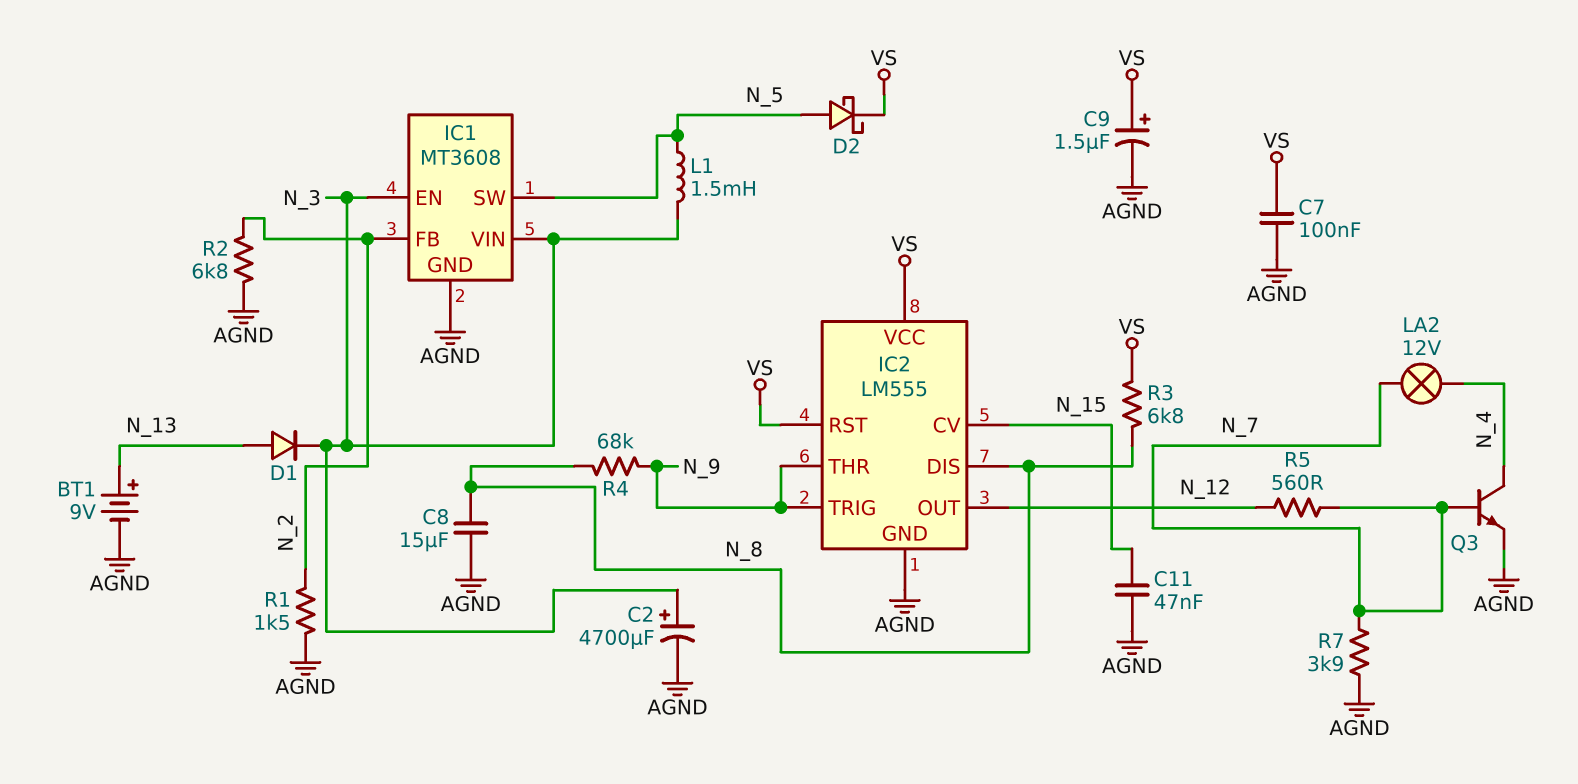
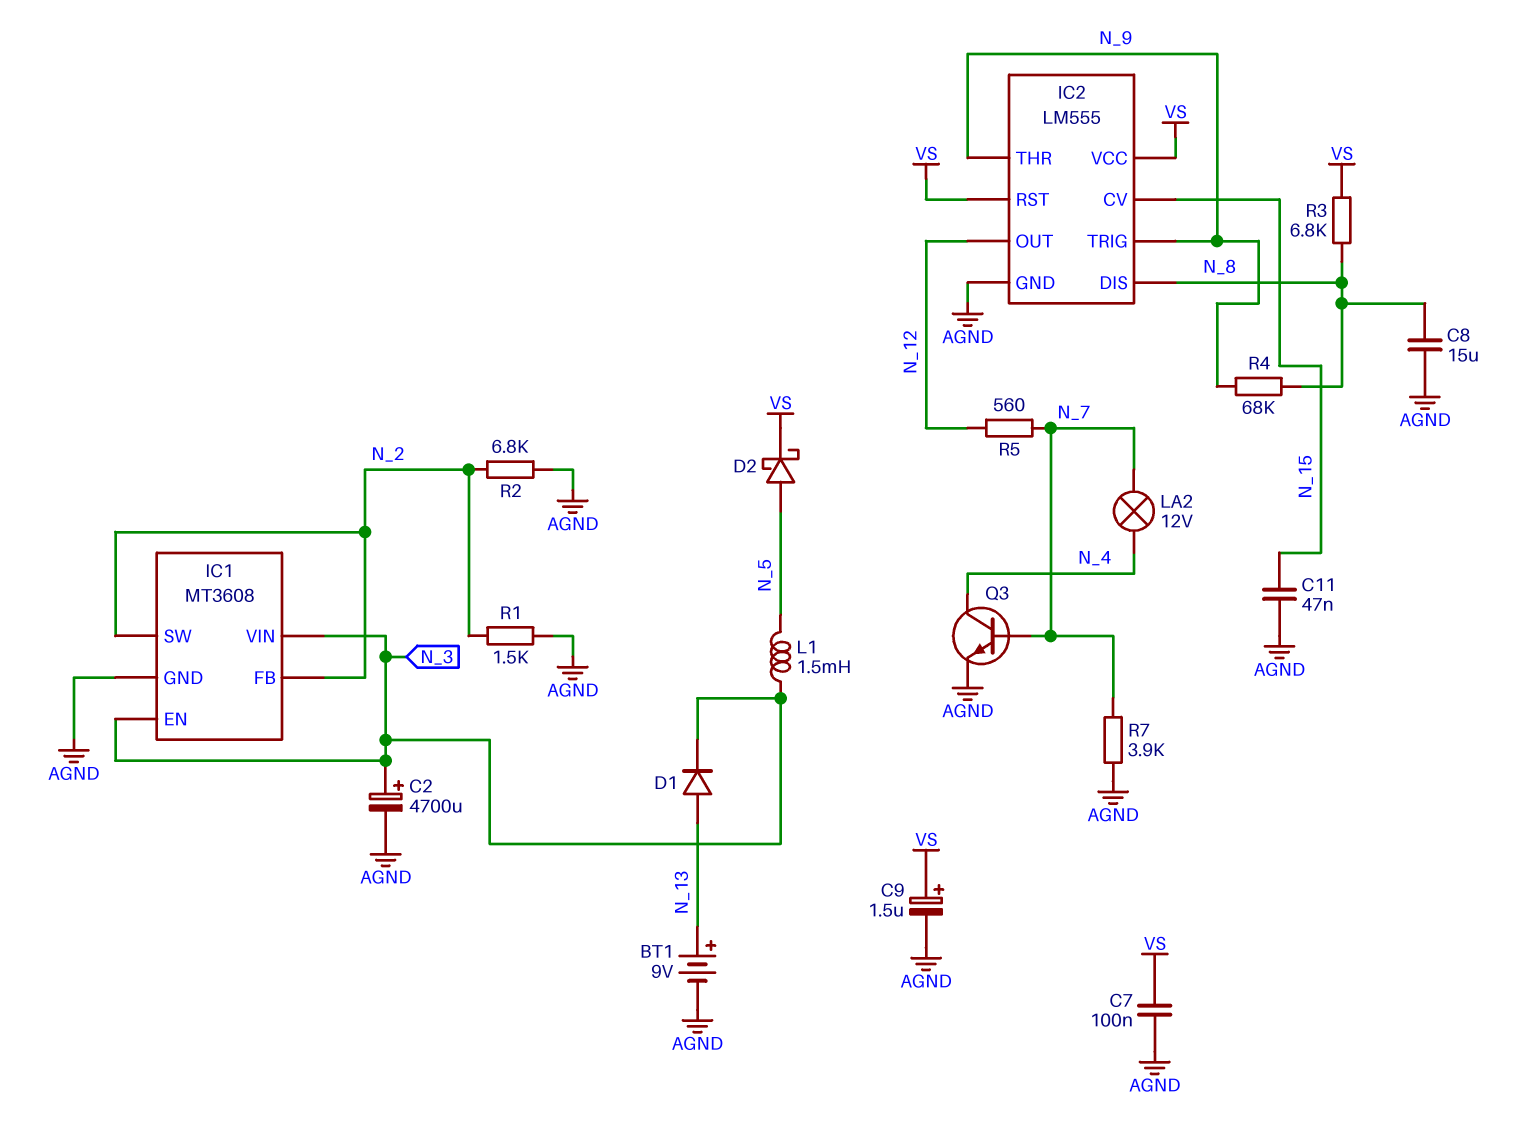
IC1 pin SW: N_5 -> N_2

